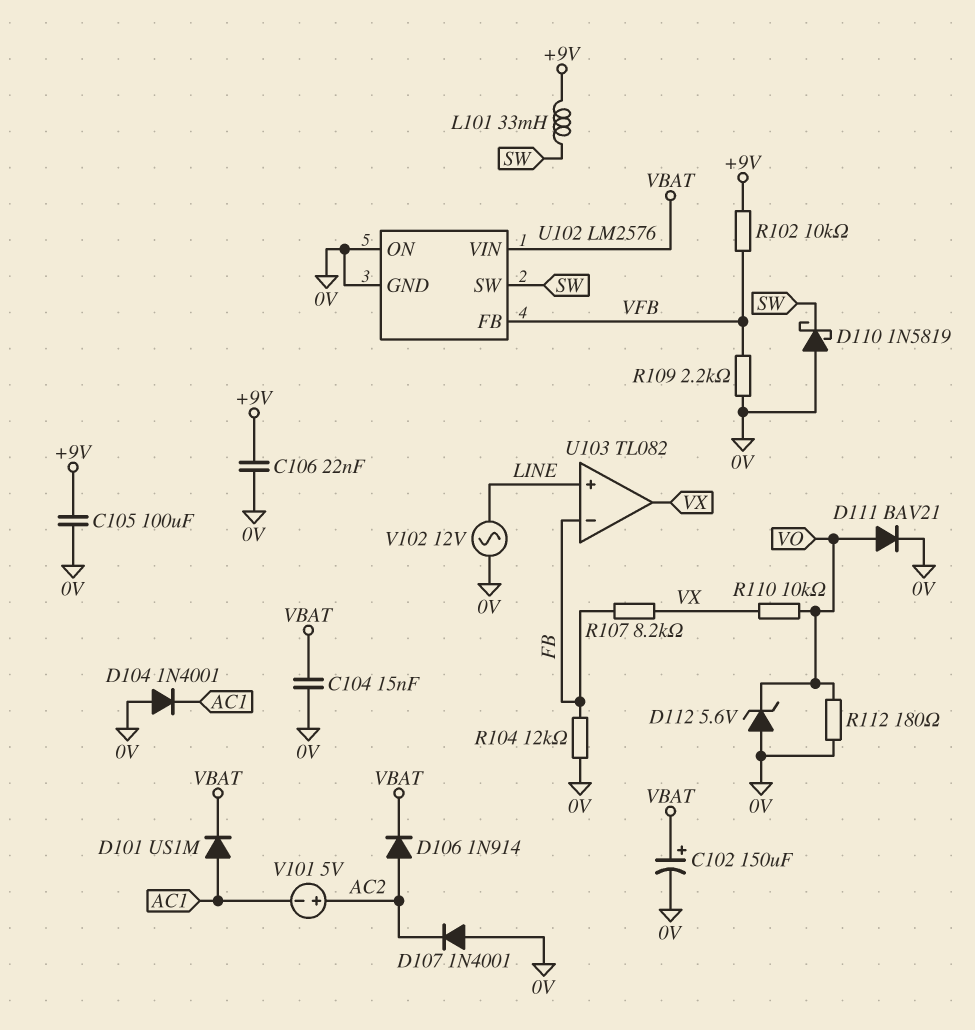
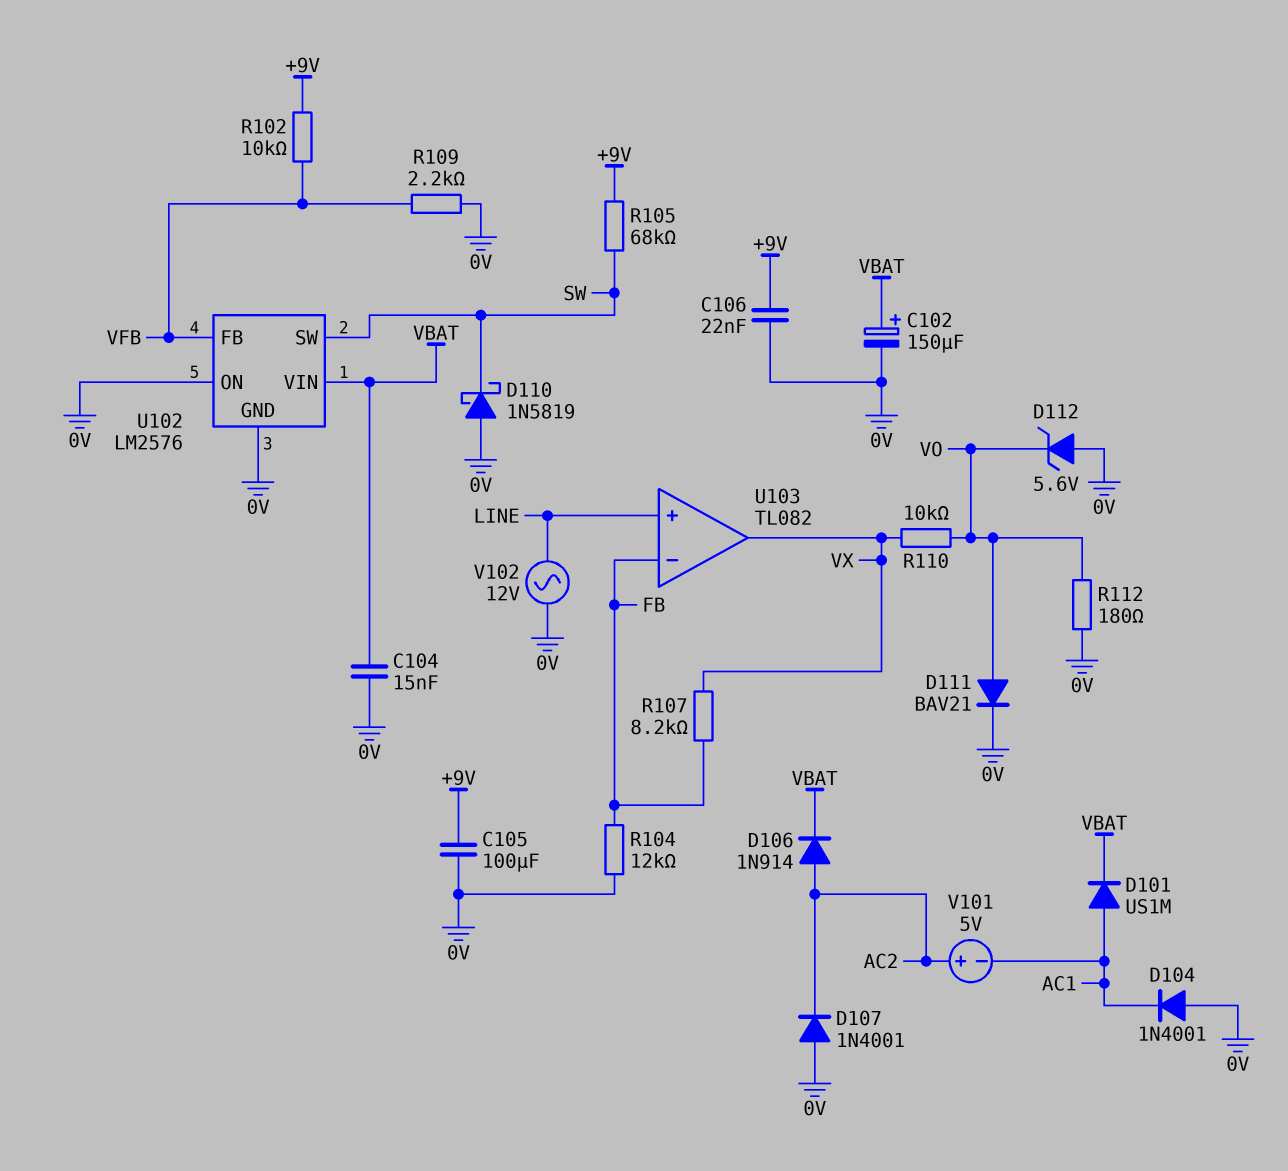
L101: 33mH (+9V, SW) -> none
R105: none -> 68k (+9V, SW)

